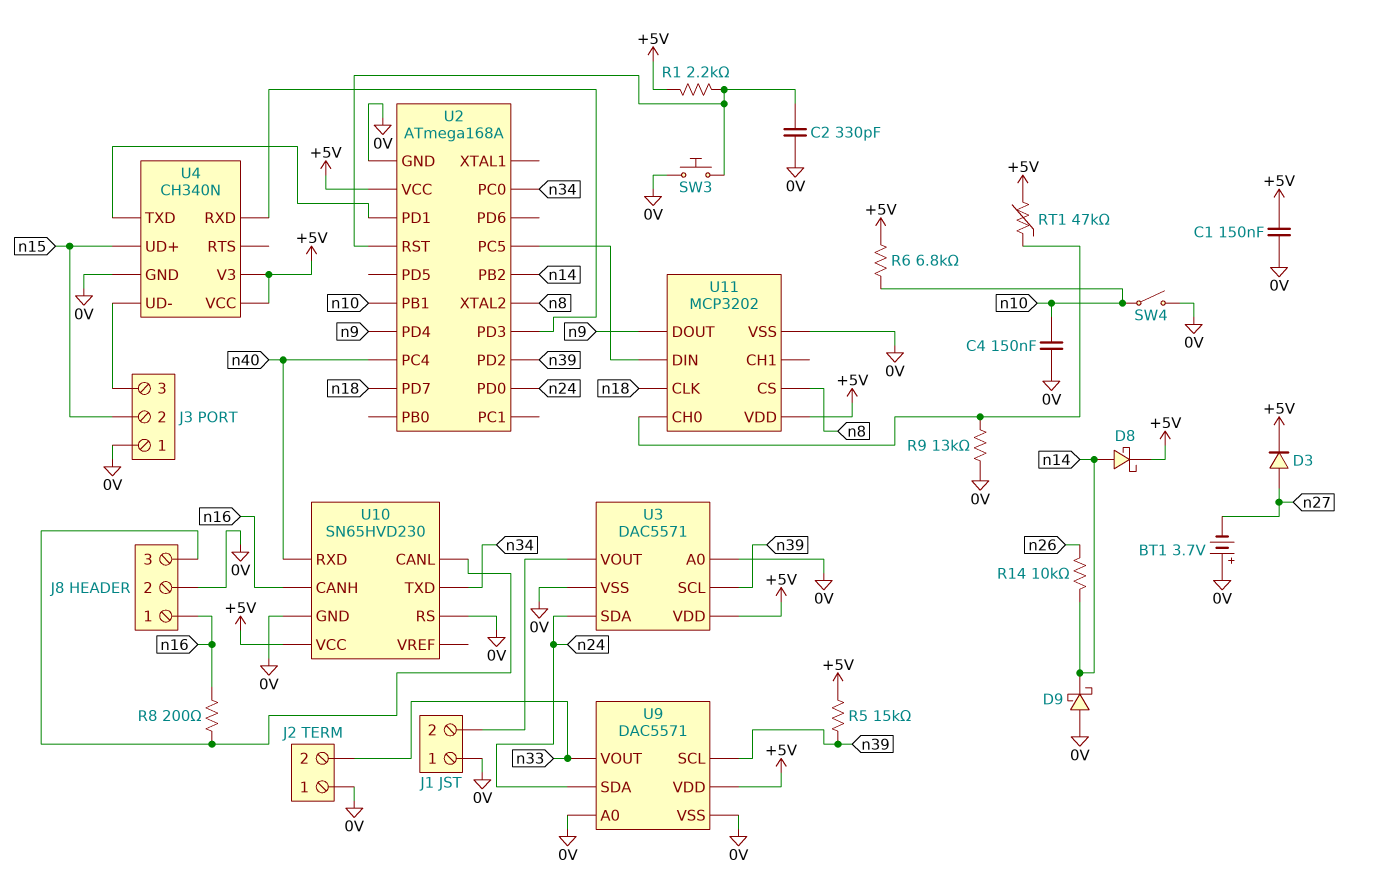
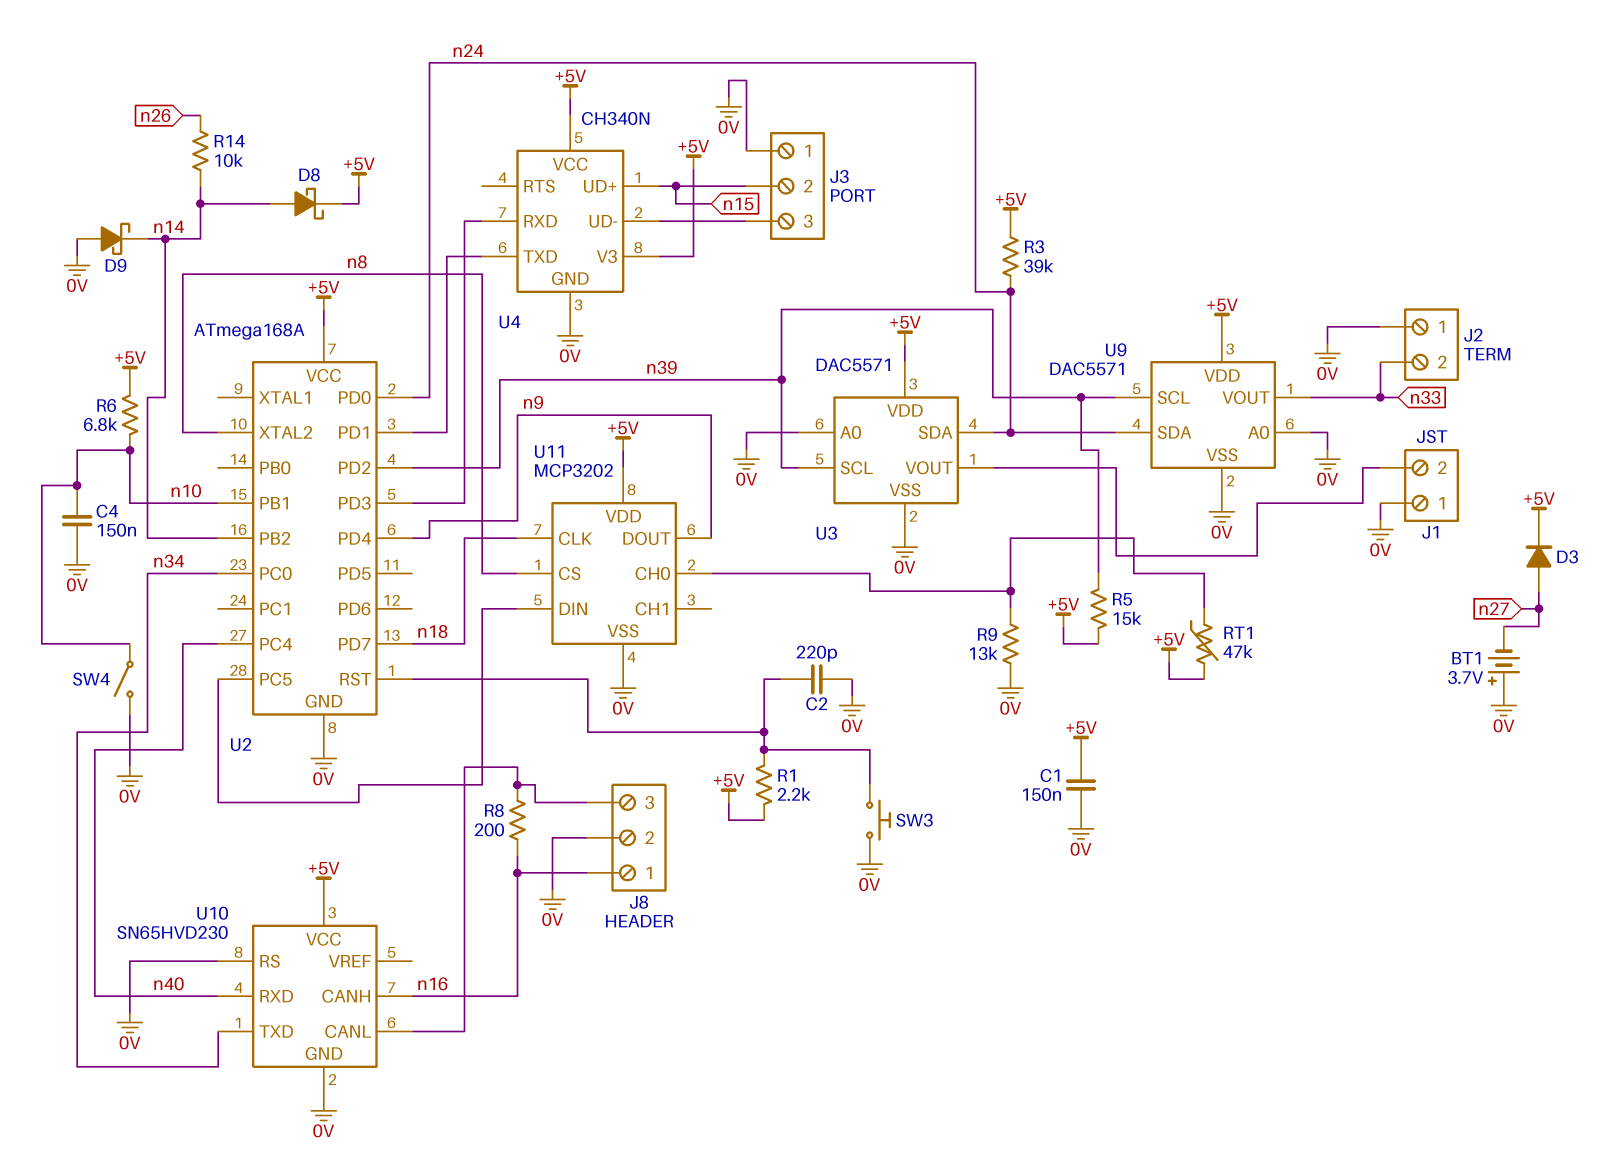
C2: 330pF (0V, U2/RST) -> 220pF (0V, U2/RST)
R3: none -> 39k (+5V, n24)

